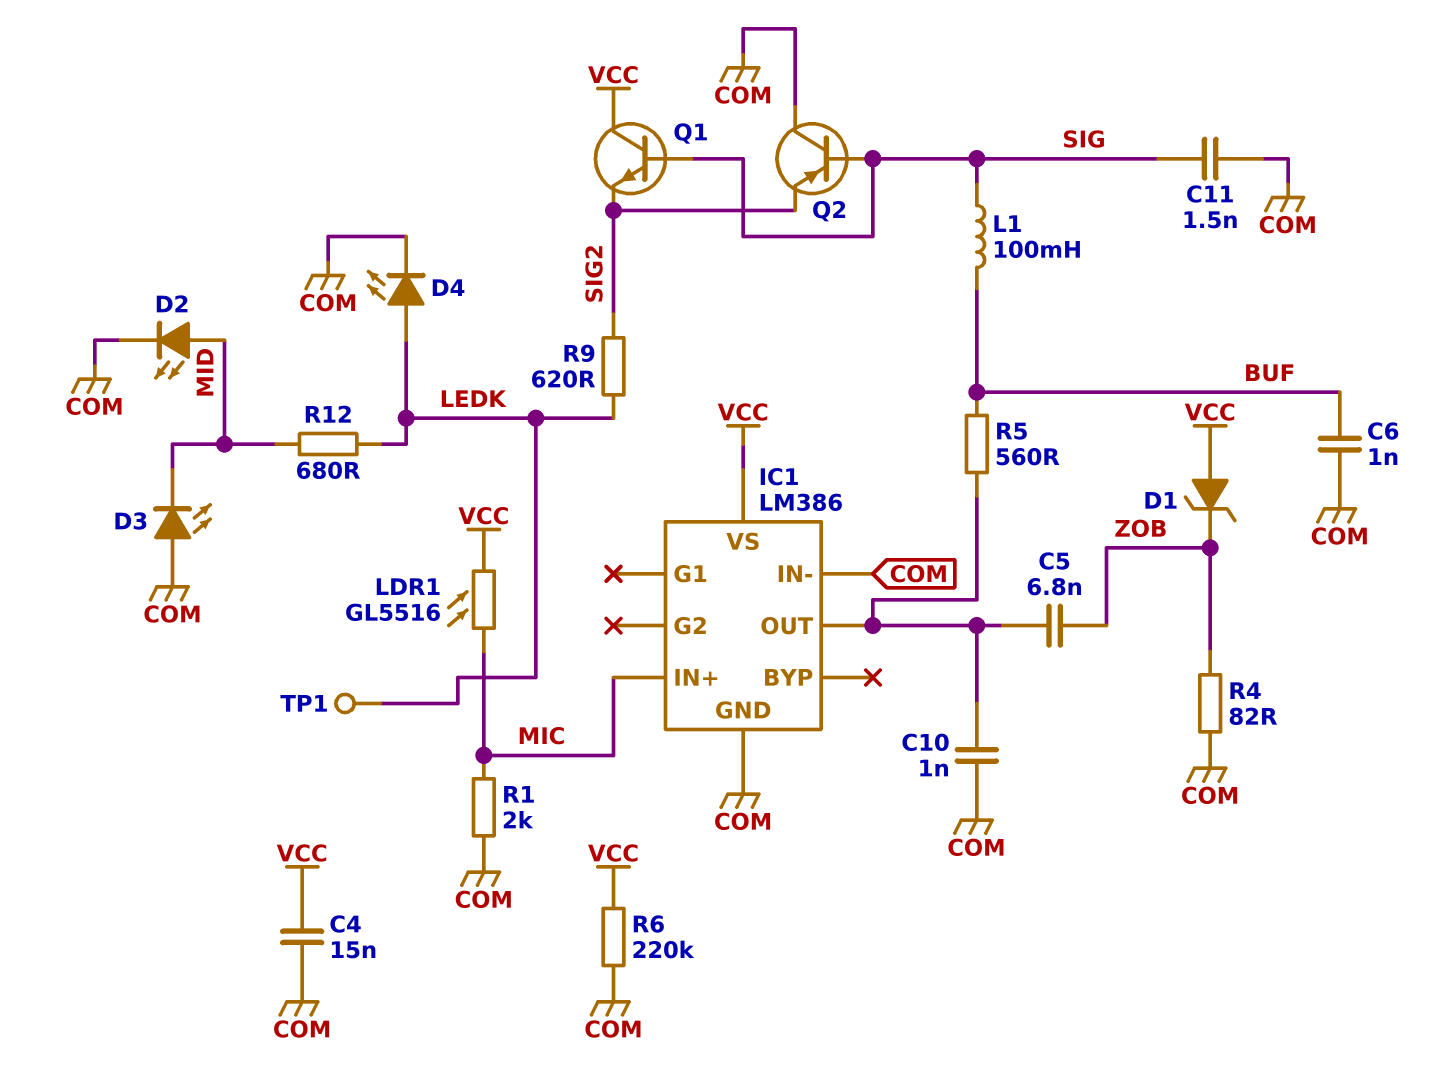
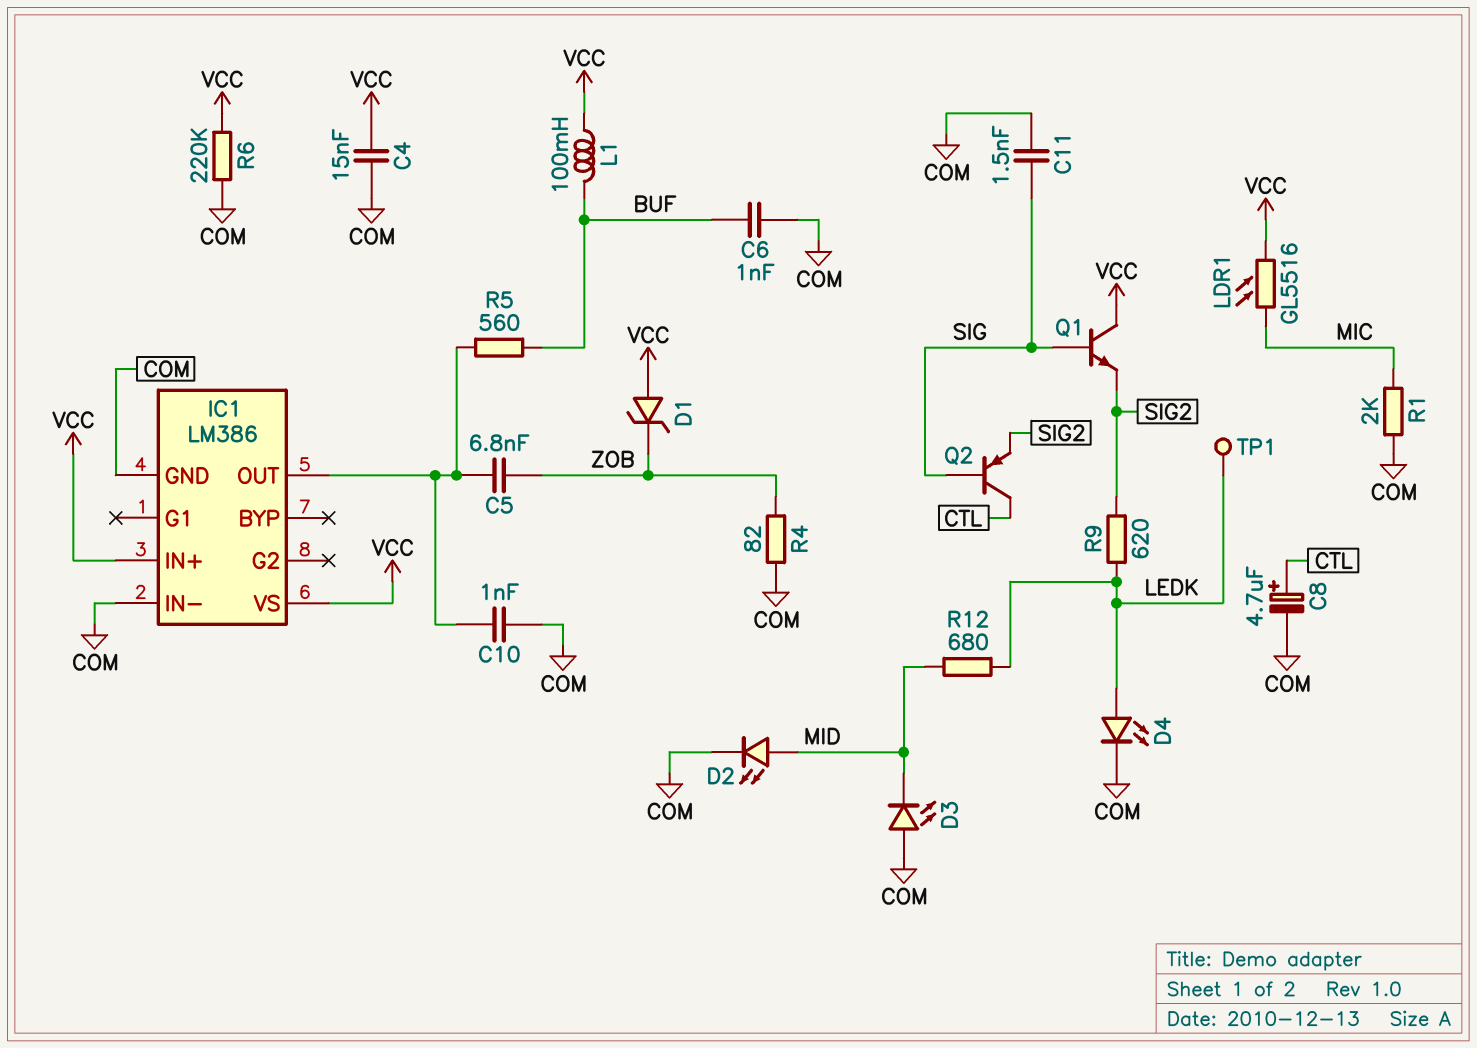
C8: none -> 4.7uF (plus CTL, minus COM)
IC1 pin IN+: MIC -> VCC
L1: 100mH (BUF, SIG) -> 100mH (BUF, VCC)
Q2: PNP (B SIG, C COM, E SIG2) -> PNP (B SIG, C CTL, E SIG2)

